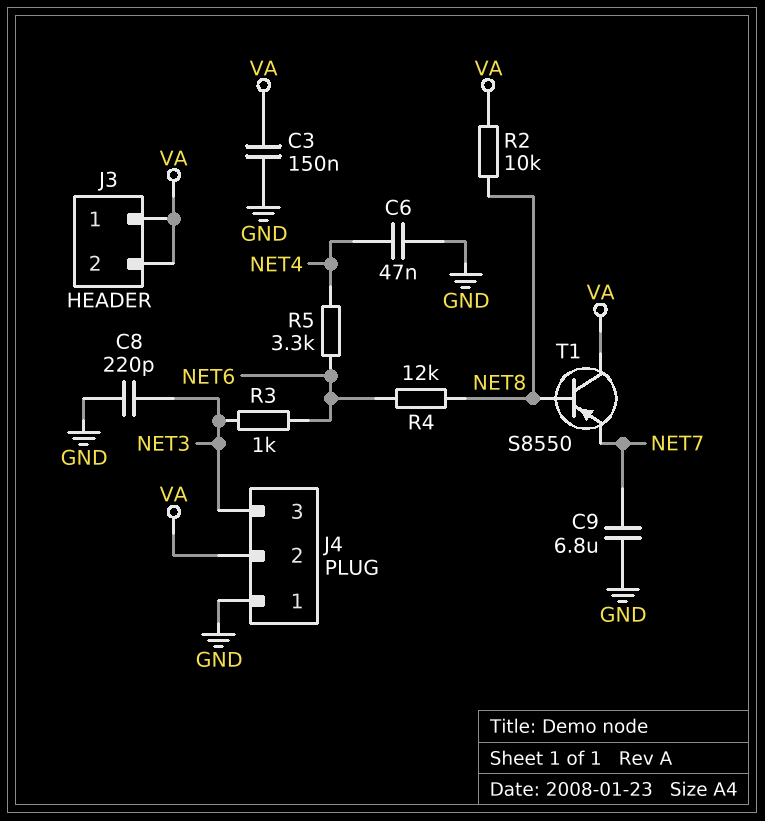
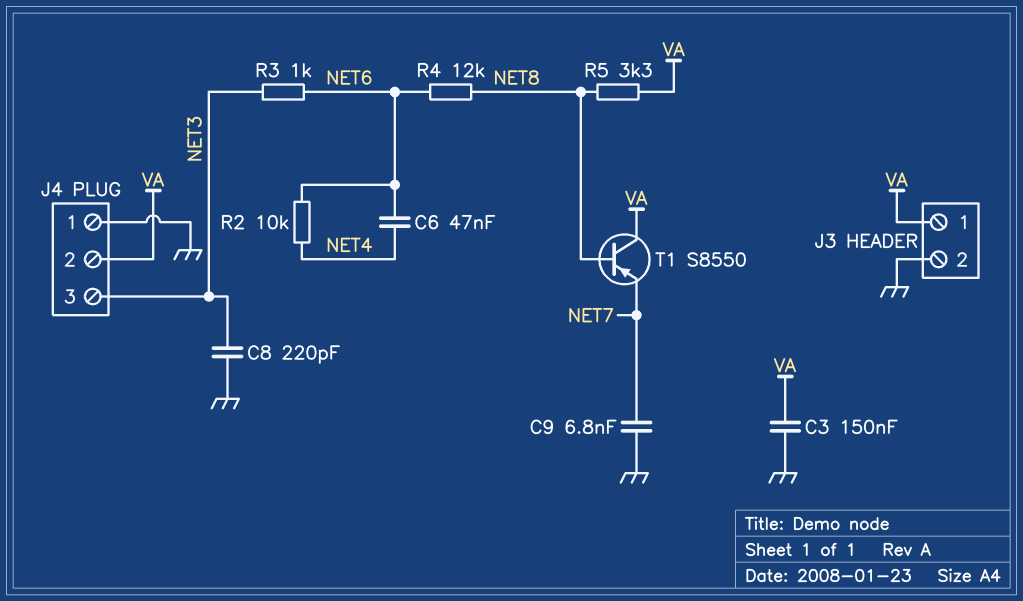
C6: 47nF (GND, NET4) -> 47nF (NET4, NET6)
C9: 6.8uF (GND, NET7) -> 6.8nF (GND, NET7)
J3 pin 2: VA -> GND
R2: 10k (NET8, VA) -> 10k (NET4, NET6)
R5: 3.3k (NET4, NET6) -> 3.3k (NET8, VA)

